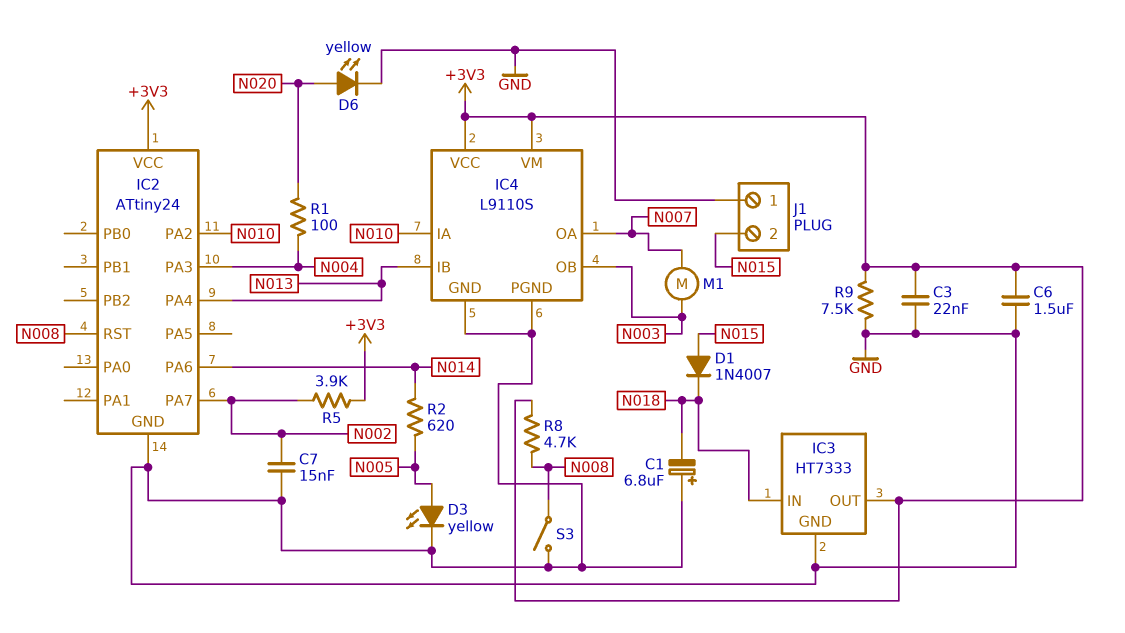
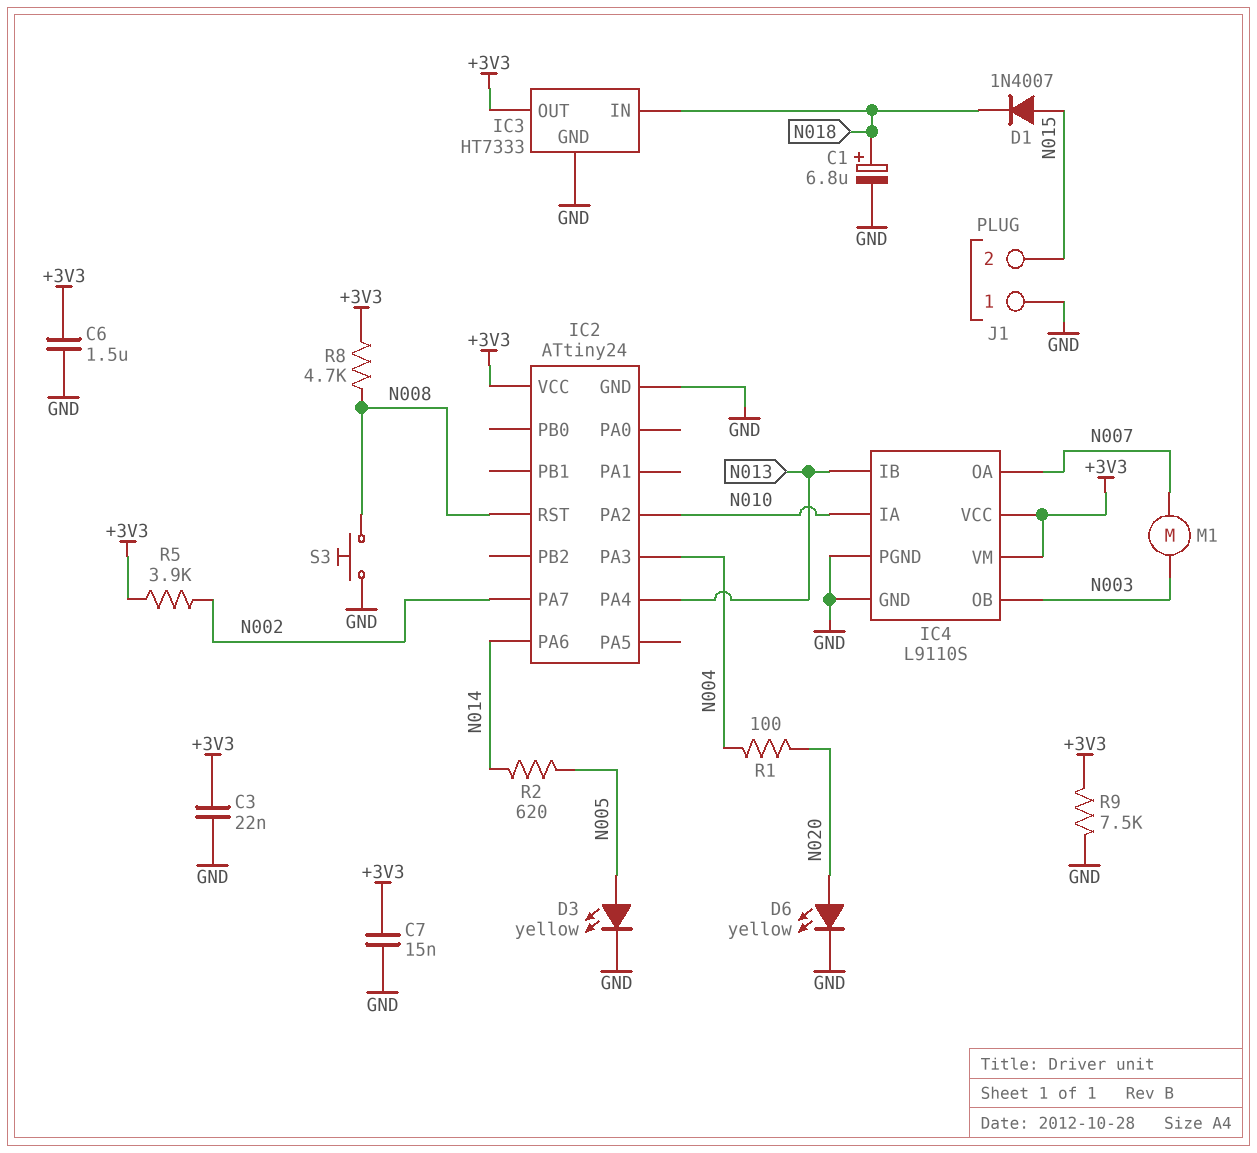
C1: 6.8uF (plus GND, minus N018) -> 6.8uF (plus N018, minus GND)
C7: 15nF (GND, N002) -> 15nF (+3V3, GND)
S3: switch (GND, N008) -> button (GND, N008)

